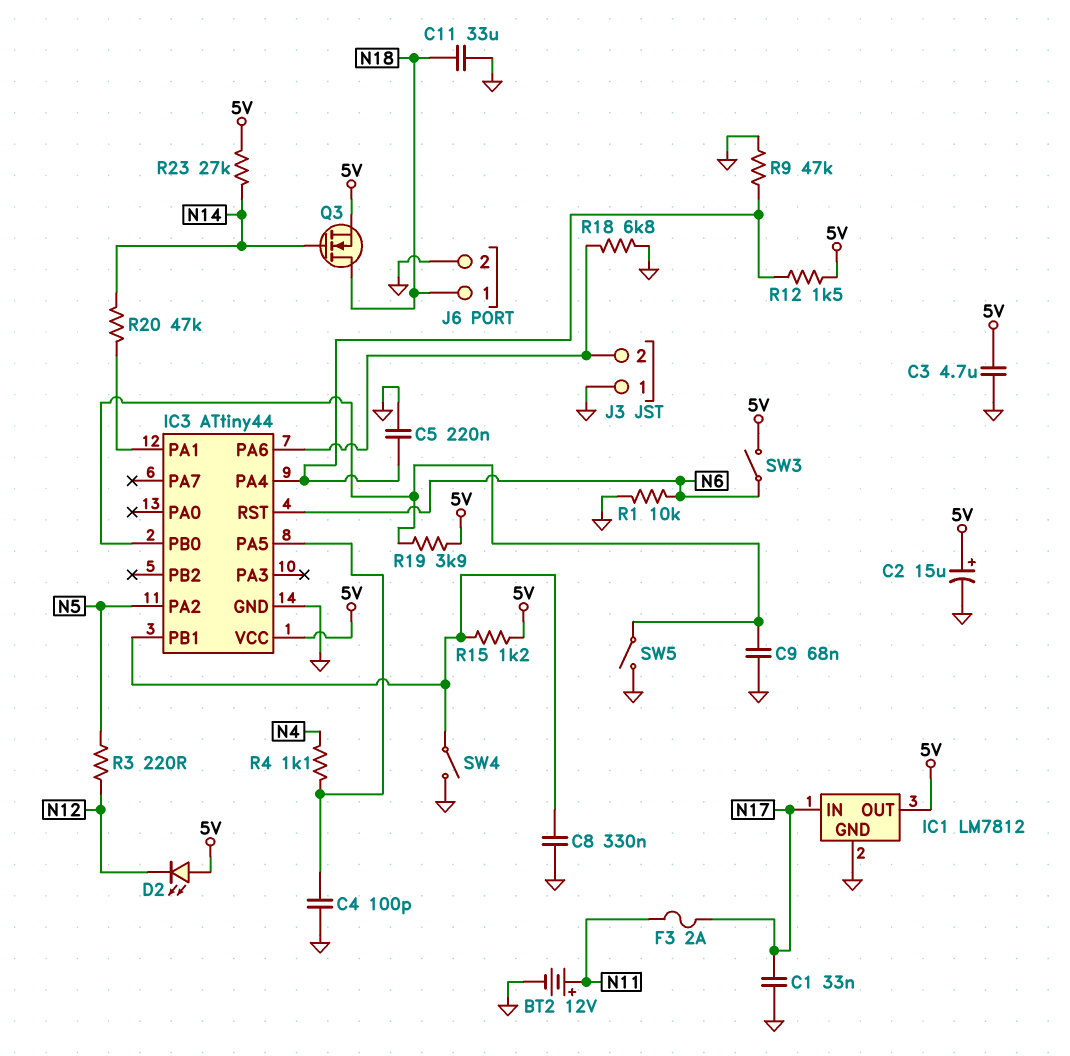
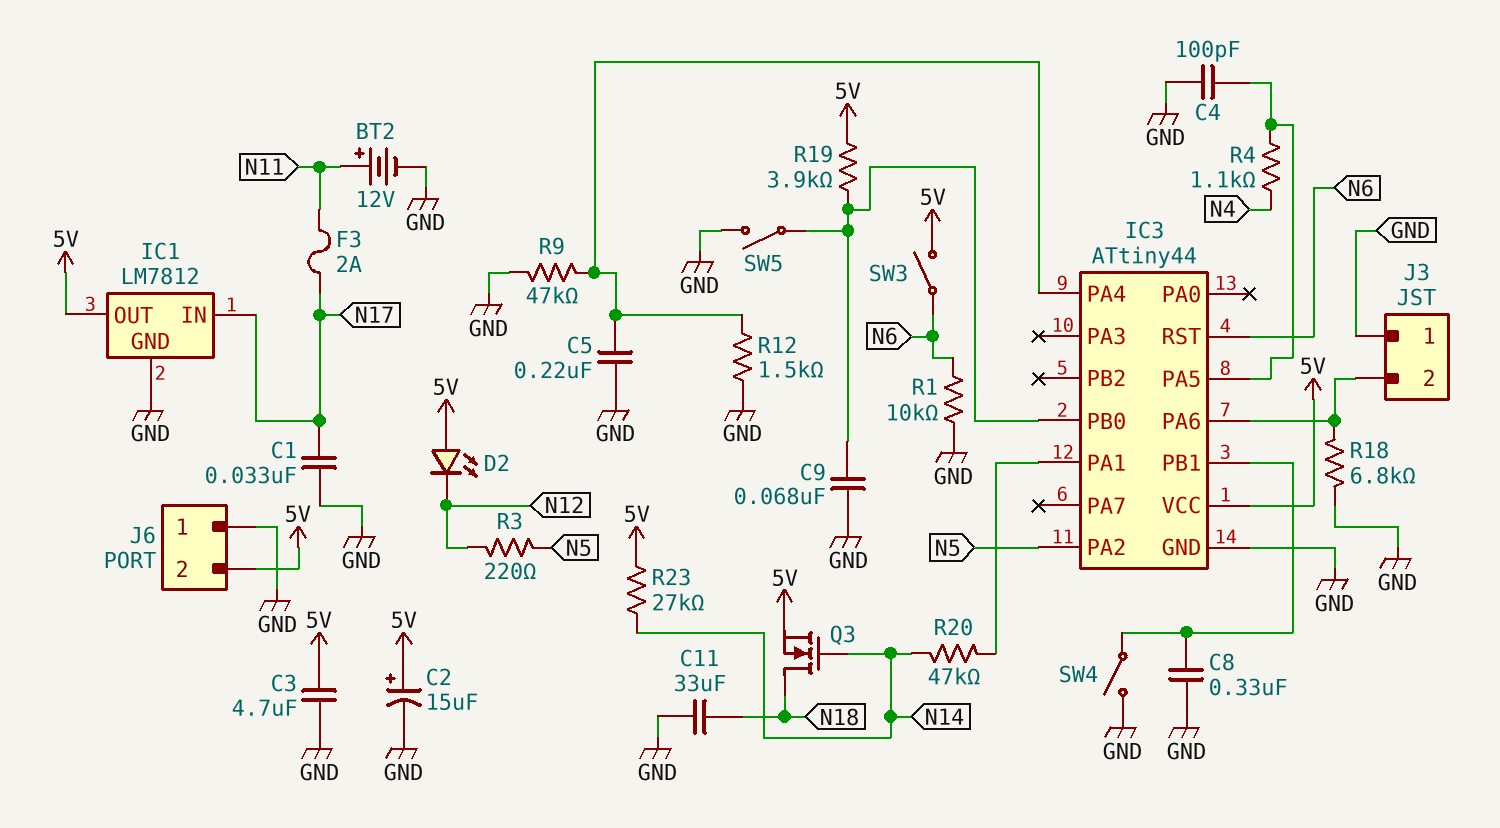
J6 pin 1: N18 -> GND
J6 pin 2: GND -> 5V
R12: 1.5k (5V, IC3/PA4) -> 1.5k (GND, IC3/PA4)
R15: 1.2k (5V, IC3/PB1) -> none

